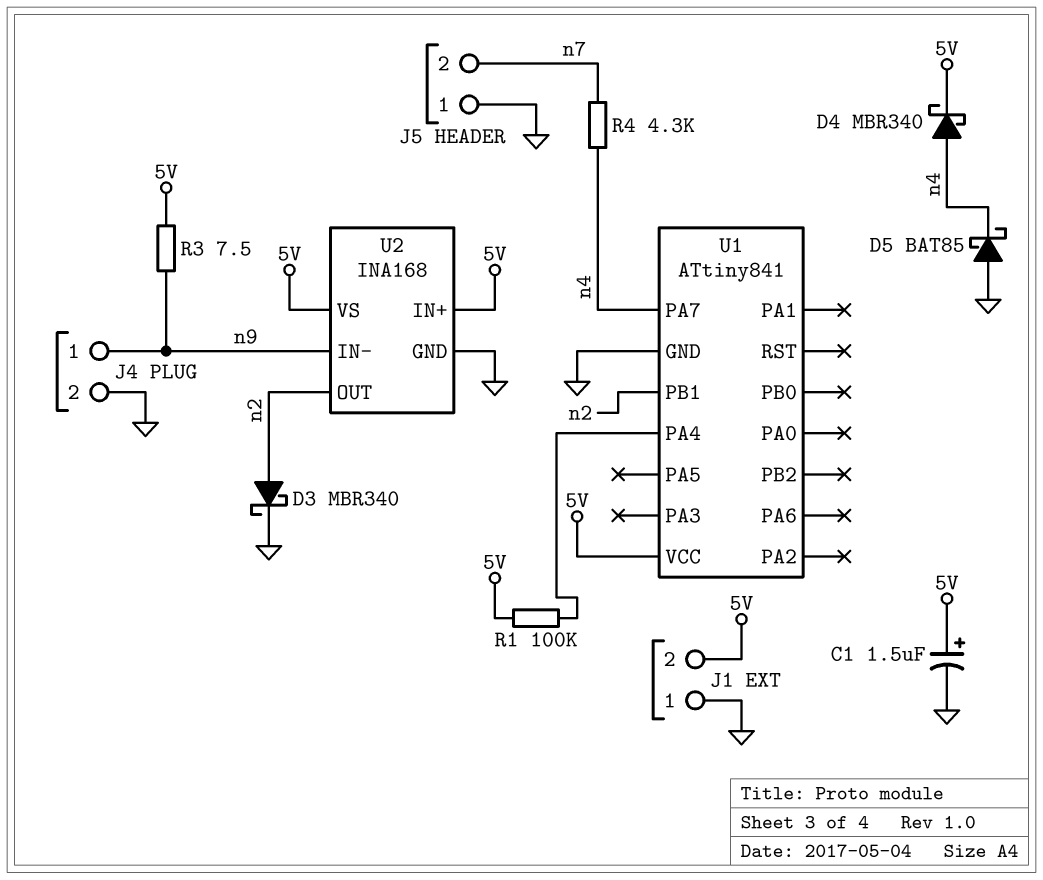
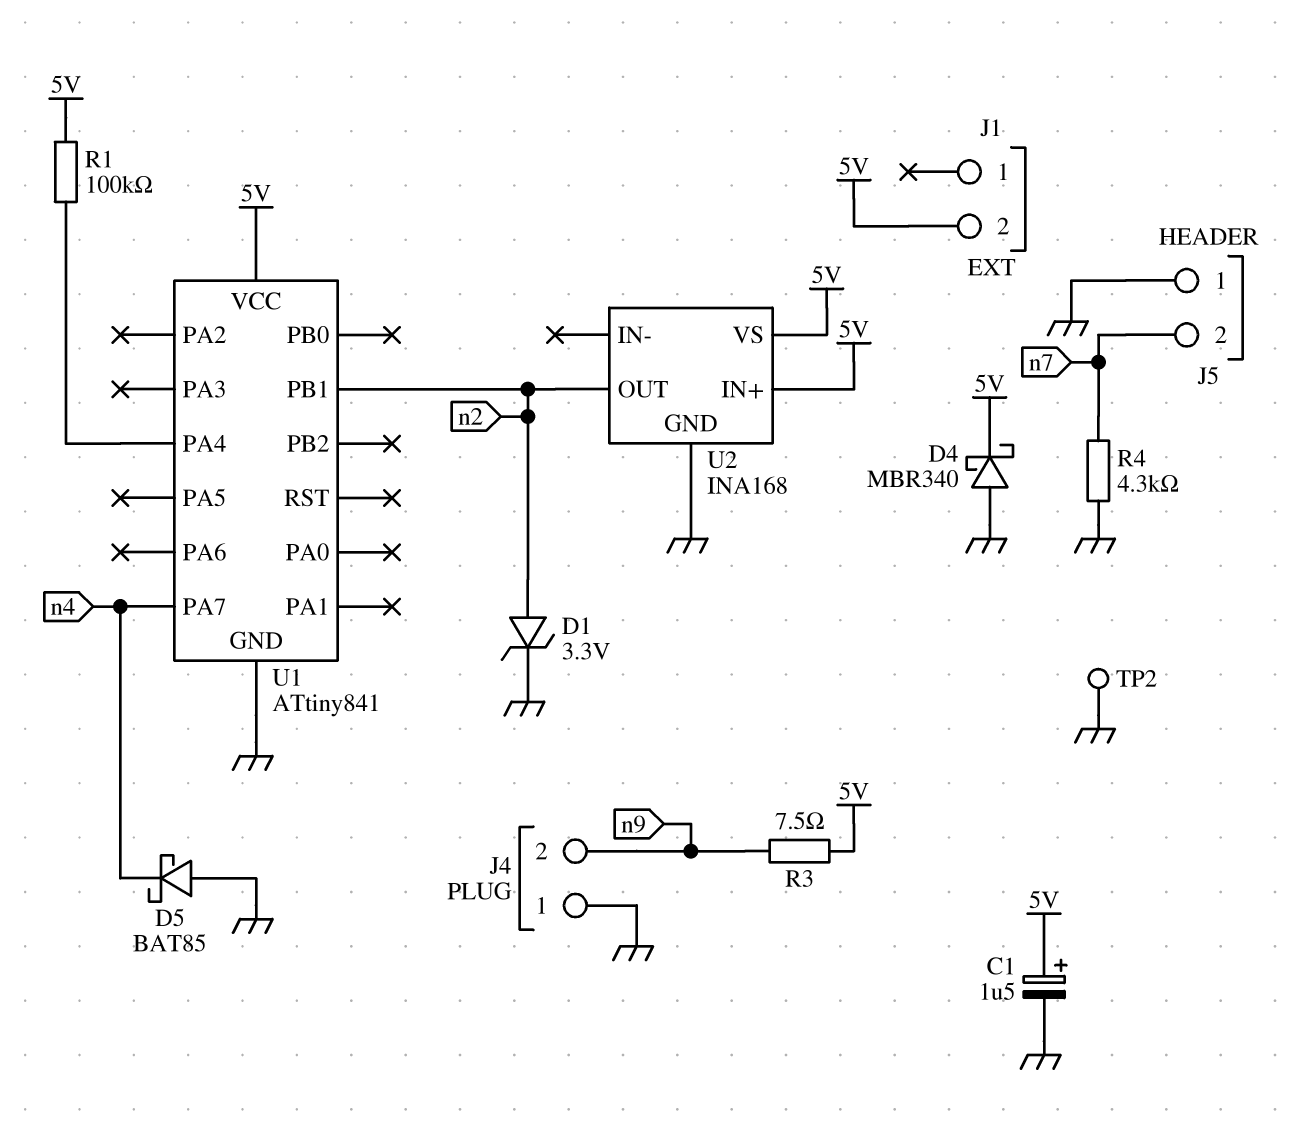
D1: none -> zener 3.3V (A n2, K GND)
D3: schottky MBR340 (A n2, K GND) -> none
D4: schottky MBR340 (A n4, K 5V) -> schottky MBR340 (A GND, K 5V)
J1 pin 1: GND -> none
J4 pin 1: n9 -> GND
J4 pin 2: GND -> n9
R4: 4.3k (n4, n7) -> 4.3k (GND, n7)
TP2: none -> test point (GND)
U2 pin IN-: n9 -> none

